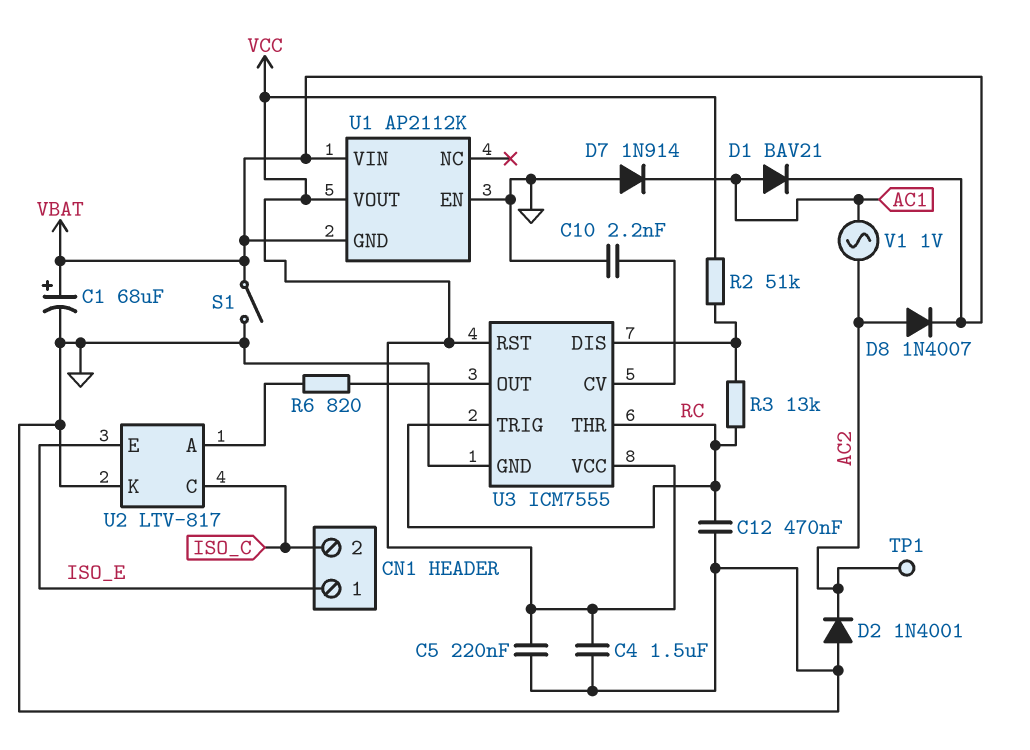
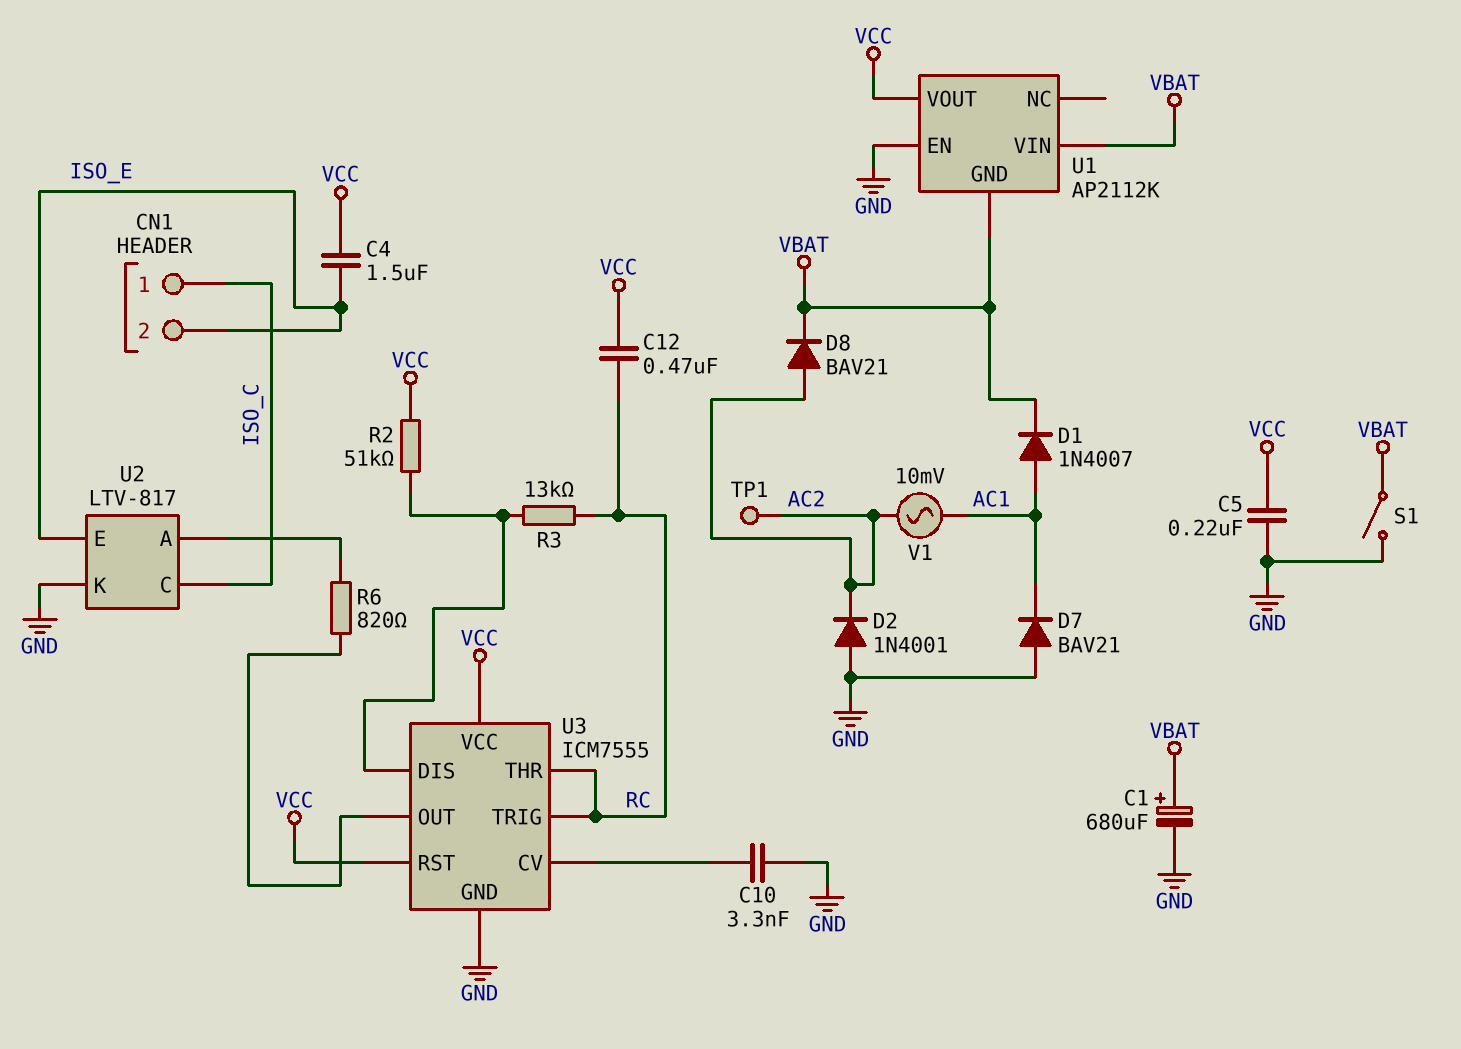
C1: 68uF (plus VBAT, minus GND) -> 680uF (plus VBAT, minus GND)
C4: 1.5uF (GND, VCC) -> 1.5uF (ISO_E, VCC)
C10: 2.2nF (GND, U3/CV) -> 3.3nF (GND, U3/CV)
C12: 470nF (GND, RC) -> 470nF (RC, VCC)
CN1 pin 1: ISO_E -> ISO_C
CN1 pin 2: ISO_C -> ISO_E
D1: diode BAV21 (A AC1, K VBAT) -> diode 1N4007 (A AC1, K VBAT)
D7: diode 1N914 (A GND, K AC1) -> diode BAV21 (A GND, K AC1)
D8: diode 1N4007 (A AC2, K VBAT) -> diode BAV21 (A AC2, K VBAT)
V1: AC 1V (AC1, AC2) -> AC 10mV (AC1, AC2)

